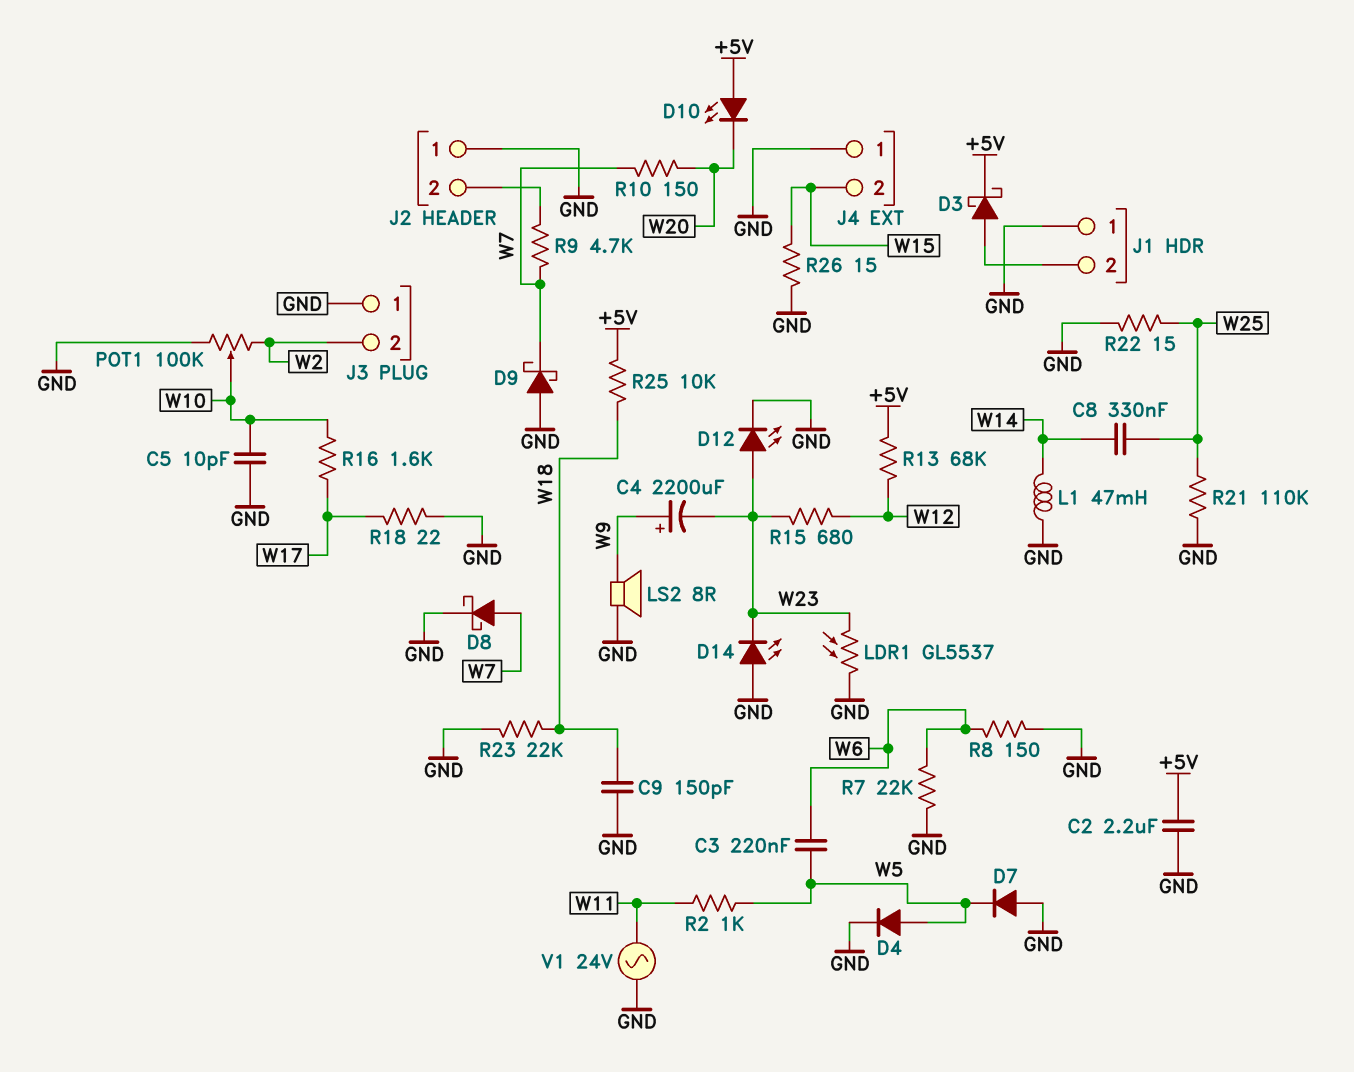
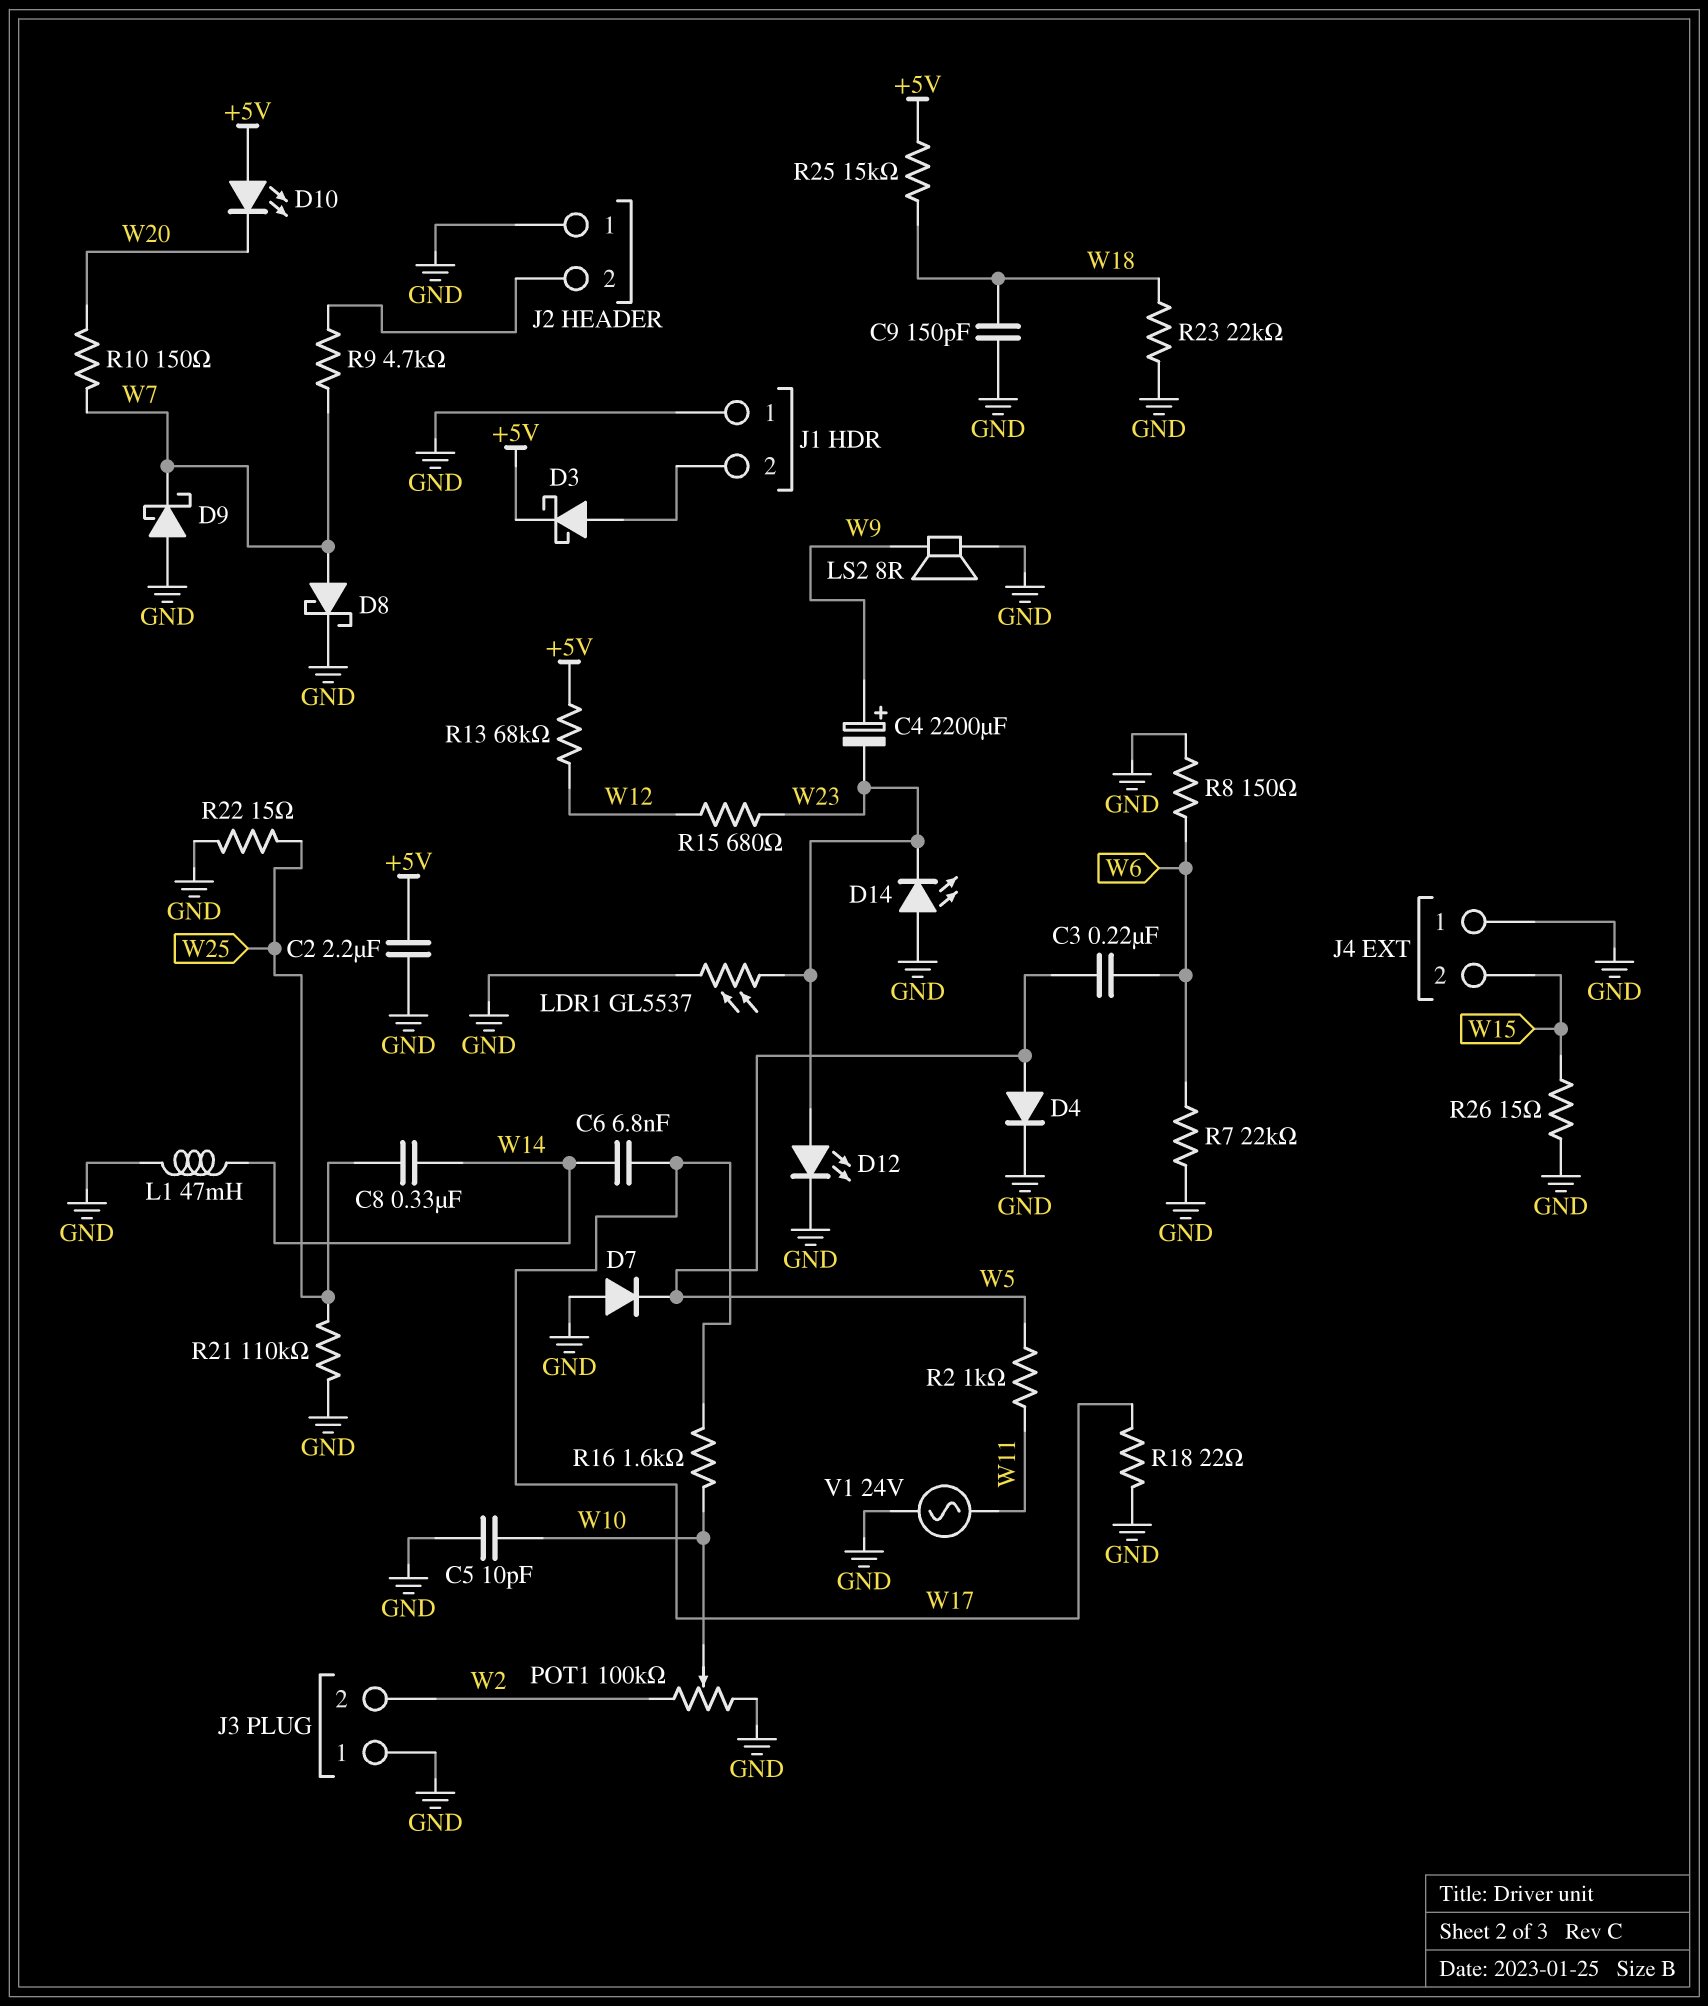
C6: none -> 6.8nF (W14, W17)
R25: 10k (+5V, W18) -> 15k (+5V, W18)

